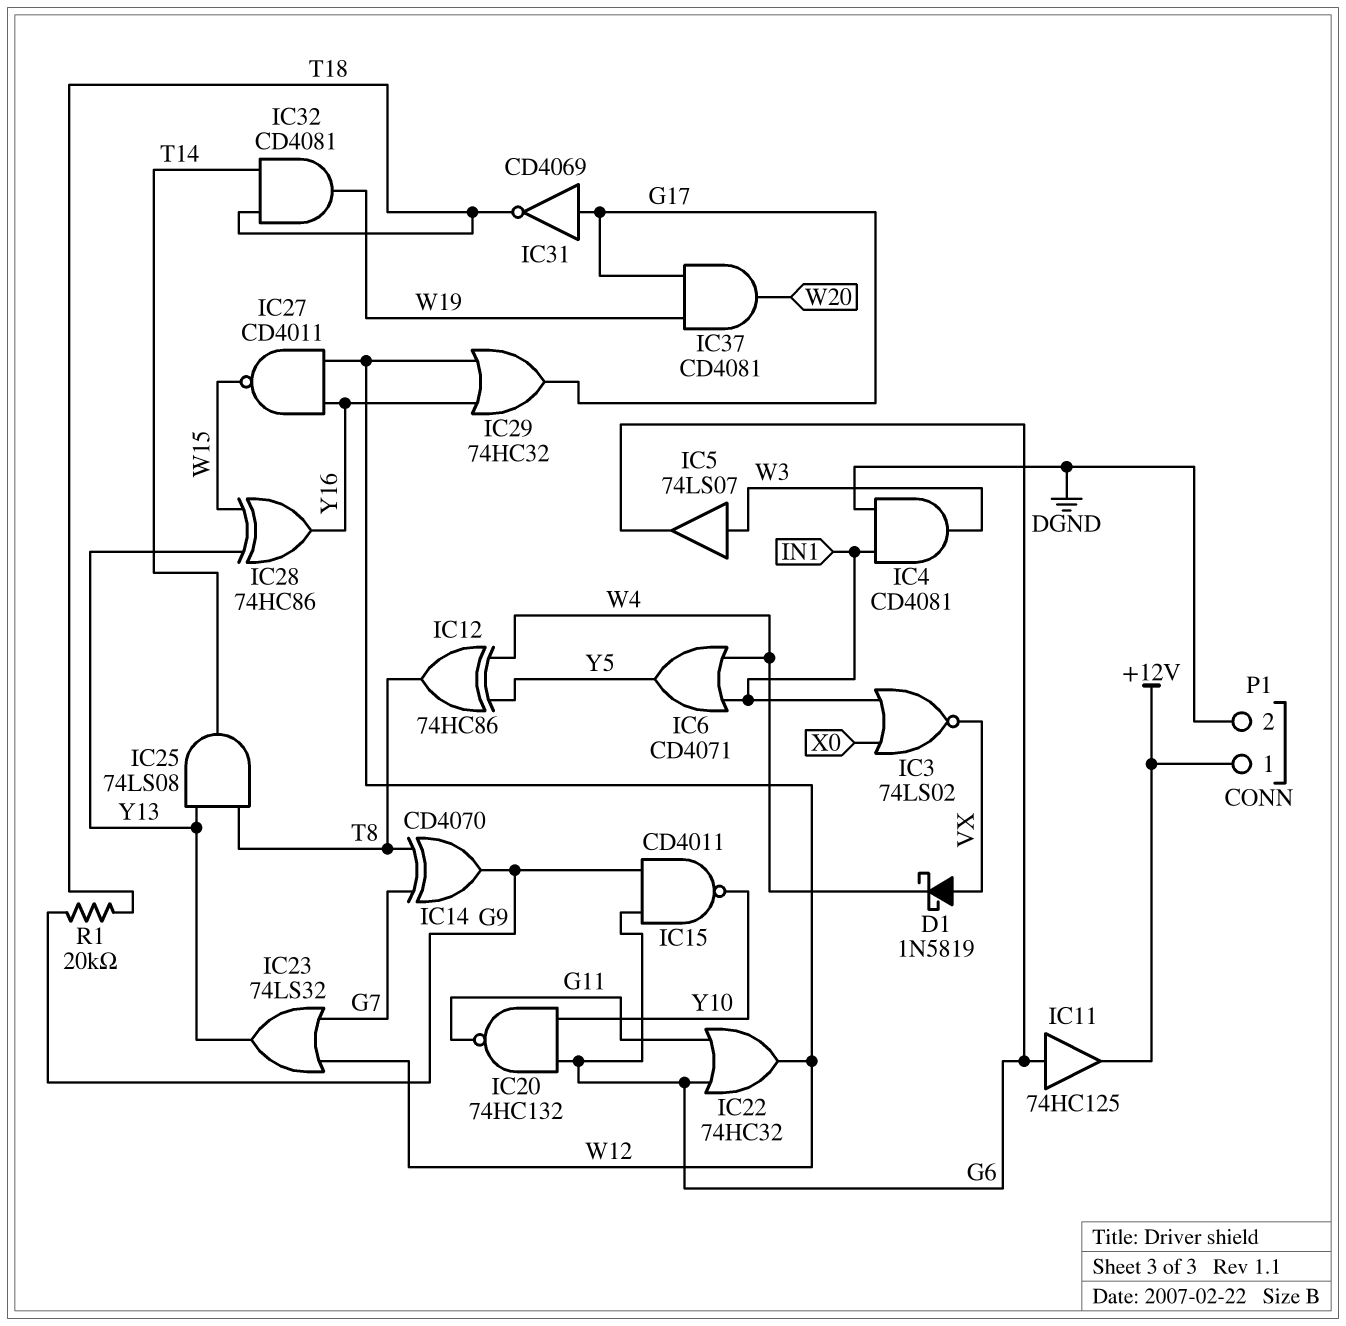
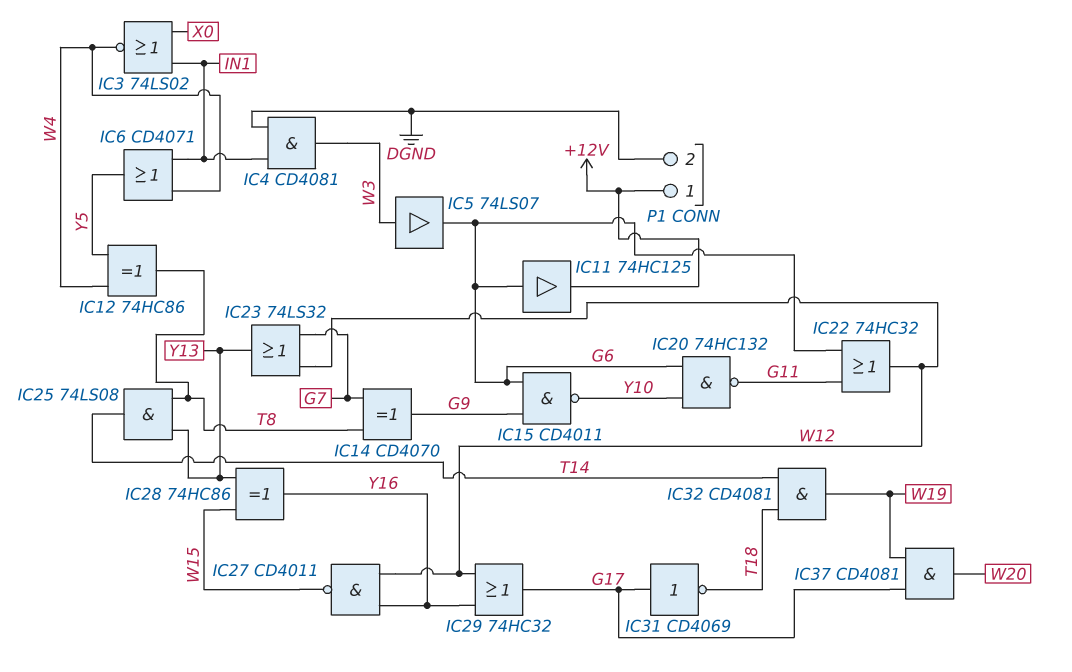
D1: schottky 1N5819 (A VX, K W4) -> none
IC3: NOR 74LS02 (in IN1, in X0, out VX) -> NOR 74LS02 (in IN1, in X0, out W4)
R1: 20k (G9, T18) -> none

